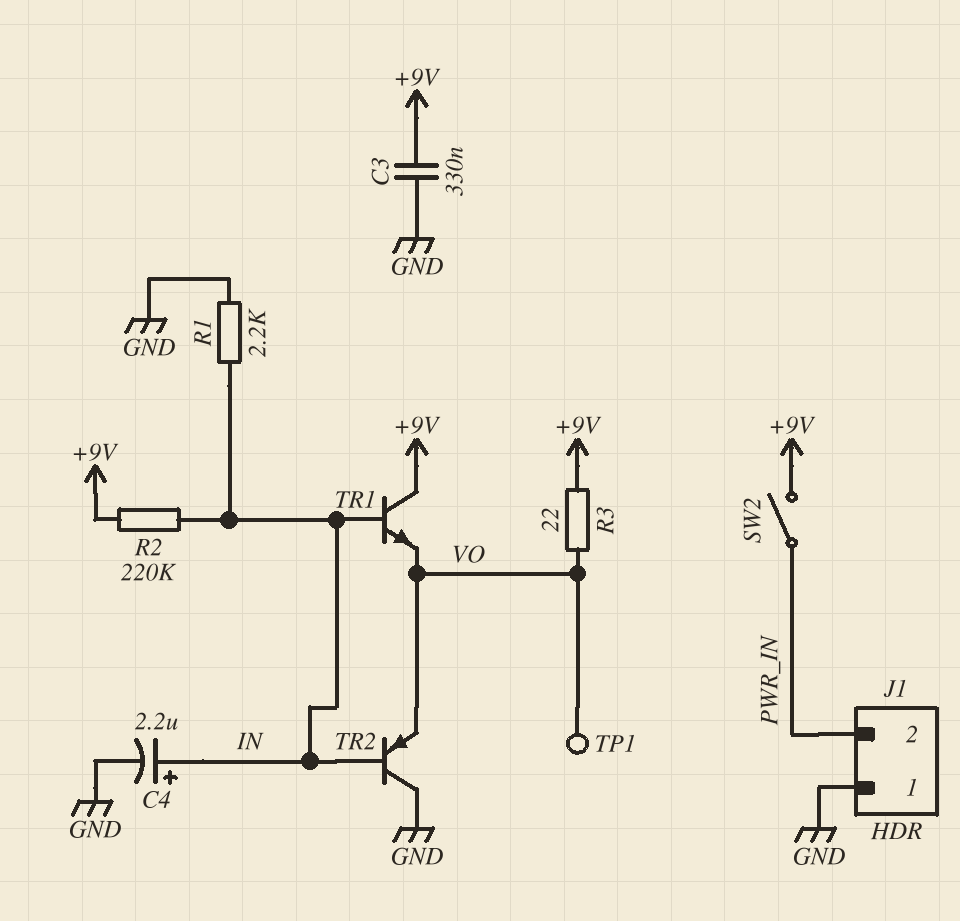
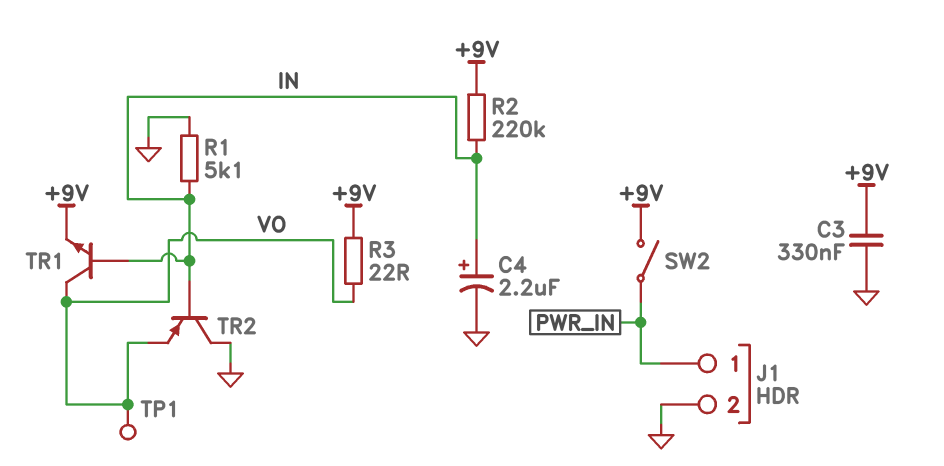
J1 pin 1: GND -> PWR_IN
J1 pin 2: PWR_IN -> GND
R1: 2.2k (GND, IN) -> 5.1k (GND, IN)
TR1: NPN (B IN, C +9V, E VO) -> NPN (B IN, C VO, E +9V)

